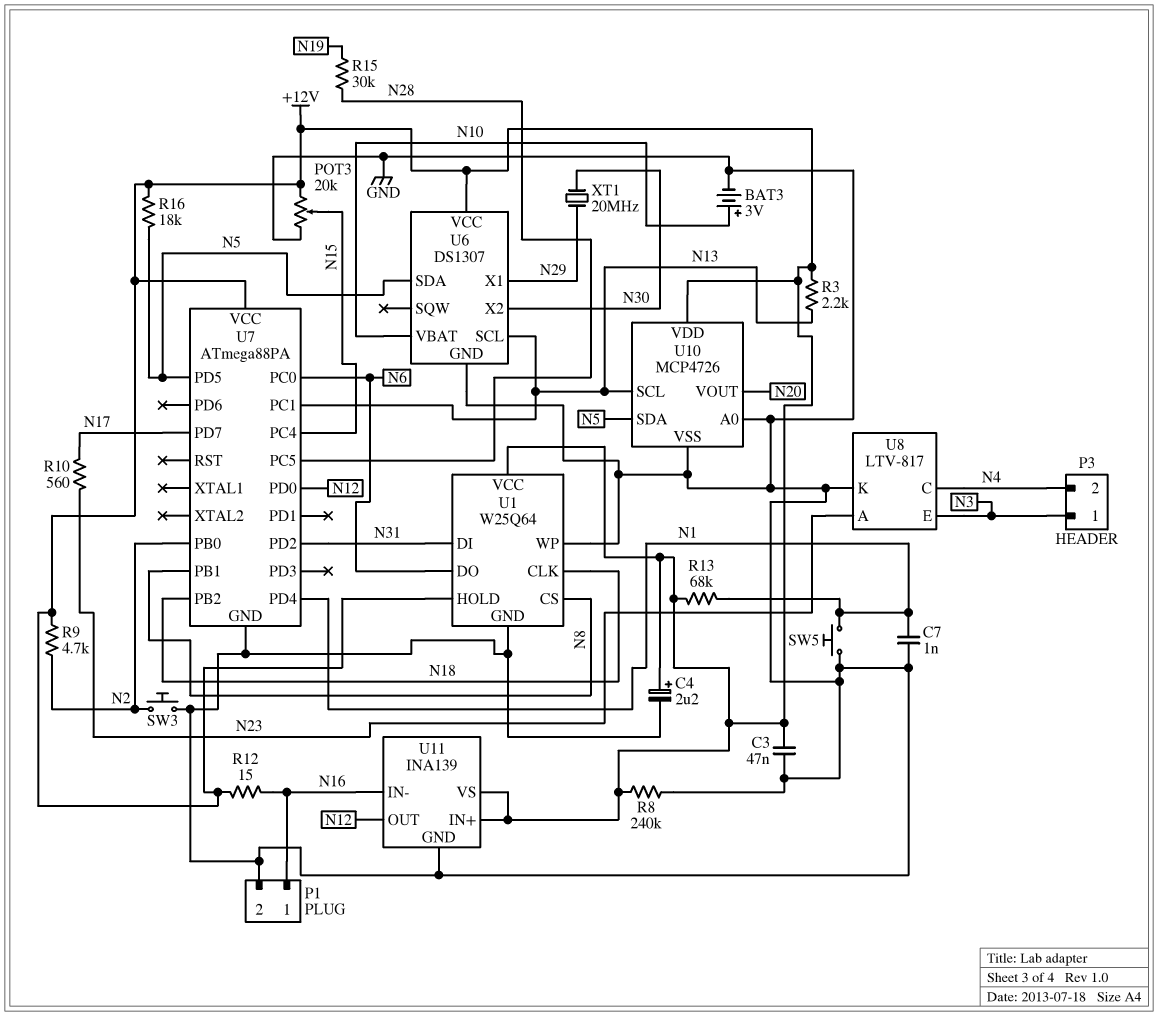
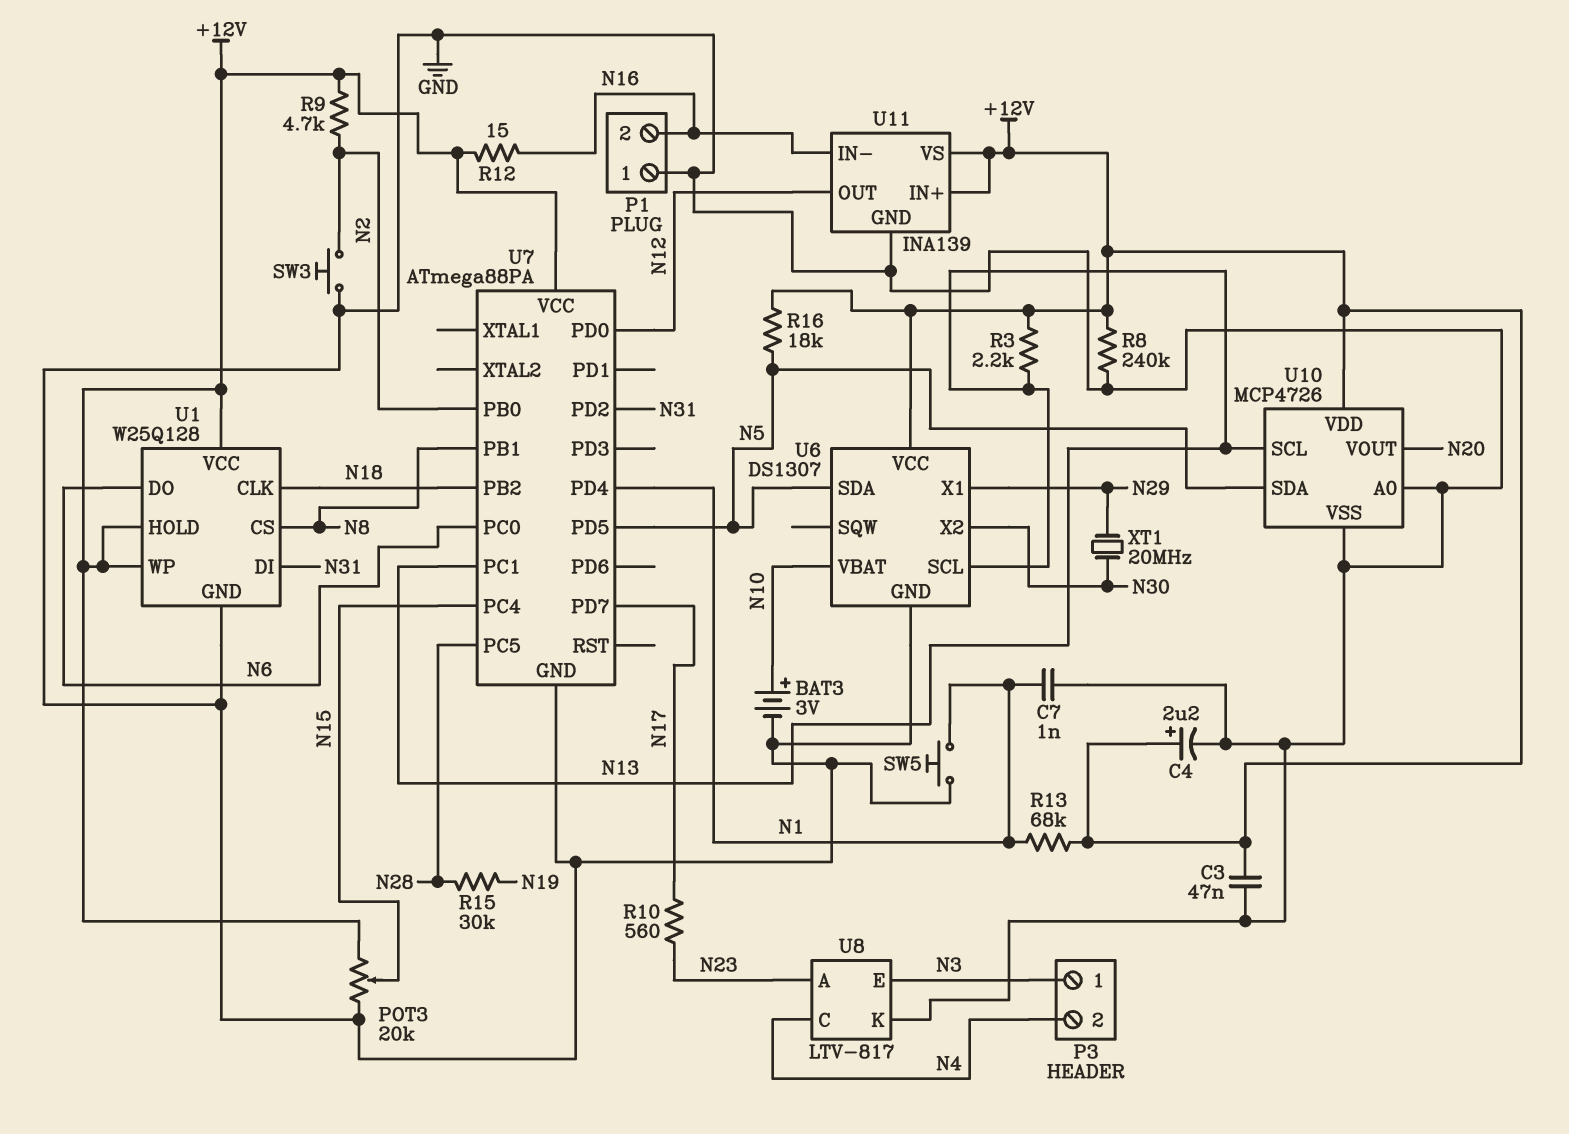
P1 pin 1: N16 -> GND
P1 pin 2: GND -> N16
U1: W25Q64 -> W25Q128
U1 pin WP: GND -> +12V

